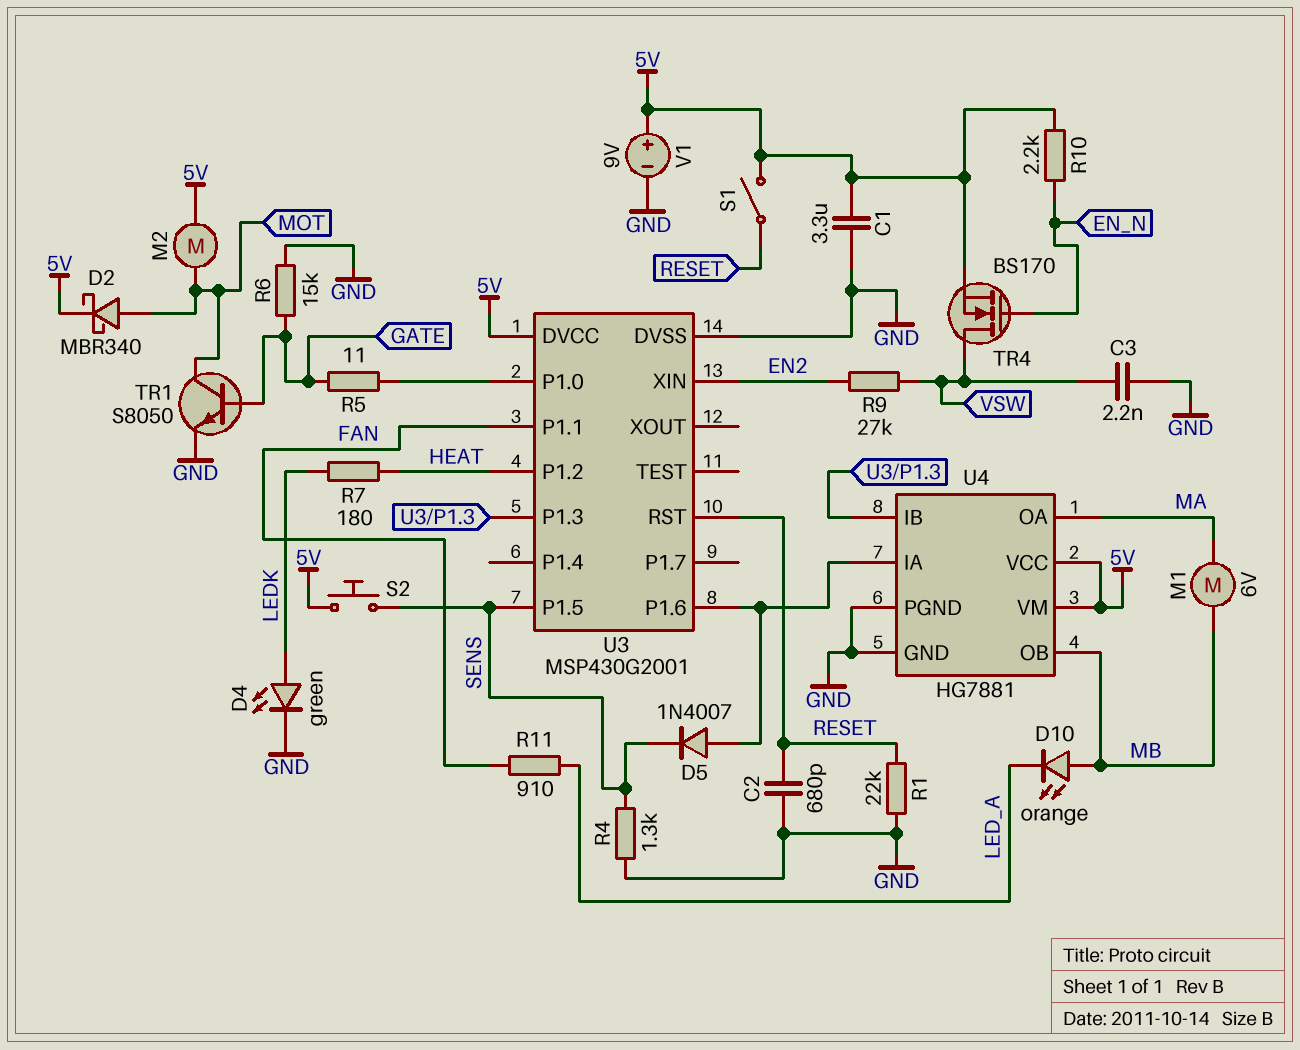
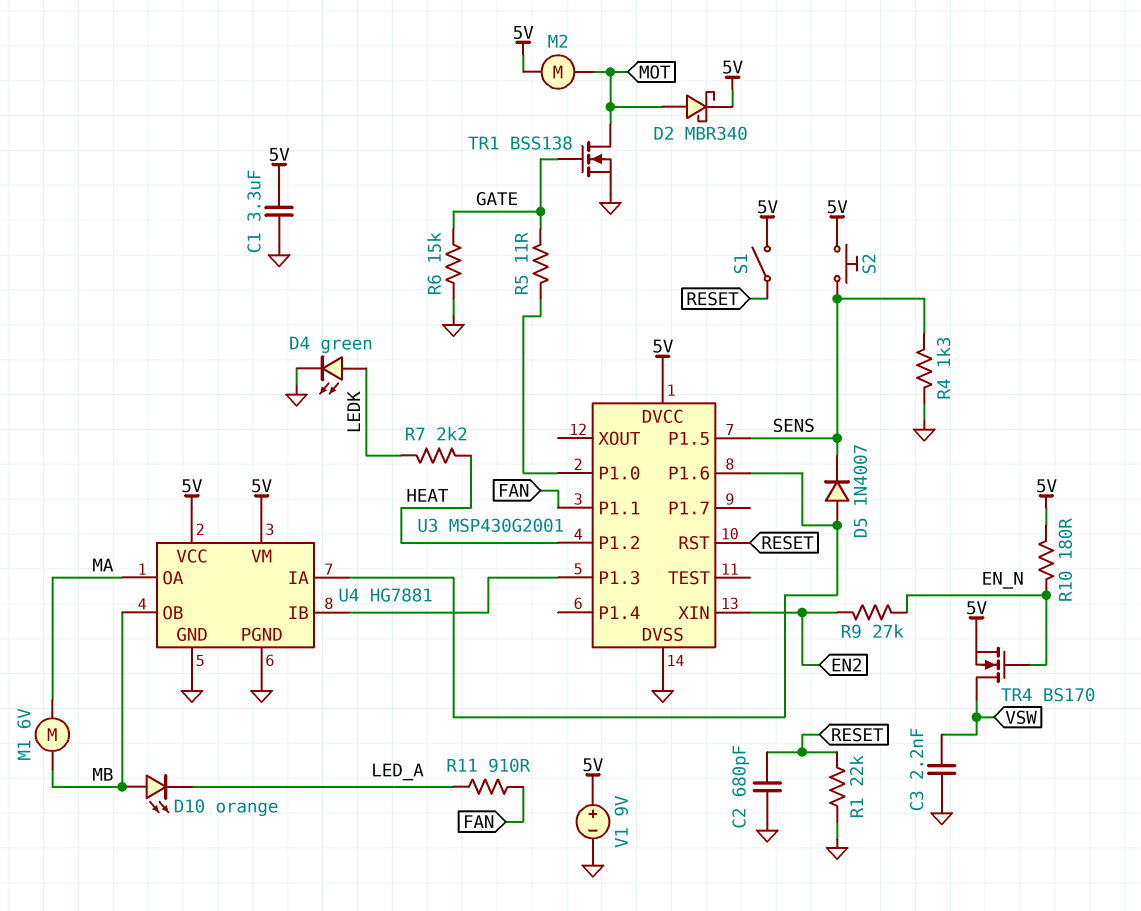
R7: 180 (HEAT, LEDK) -> 2.2k (HEAT, LEDK)
R9: 27k (EN2, VSW) -> 27k (EN2, EN_N)
R10: 2.2k (5V, EN_N) -> 180 (5V, EN_N)
TR1: NPN S8050 (B GATE, C MOT, E GND) -> NMOS BSS138 (G GATE, D MOT, S GND)

